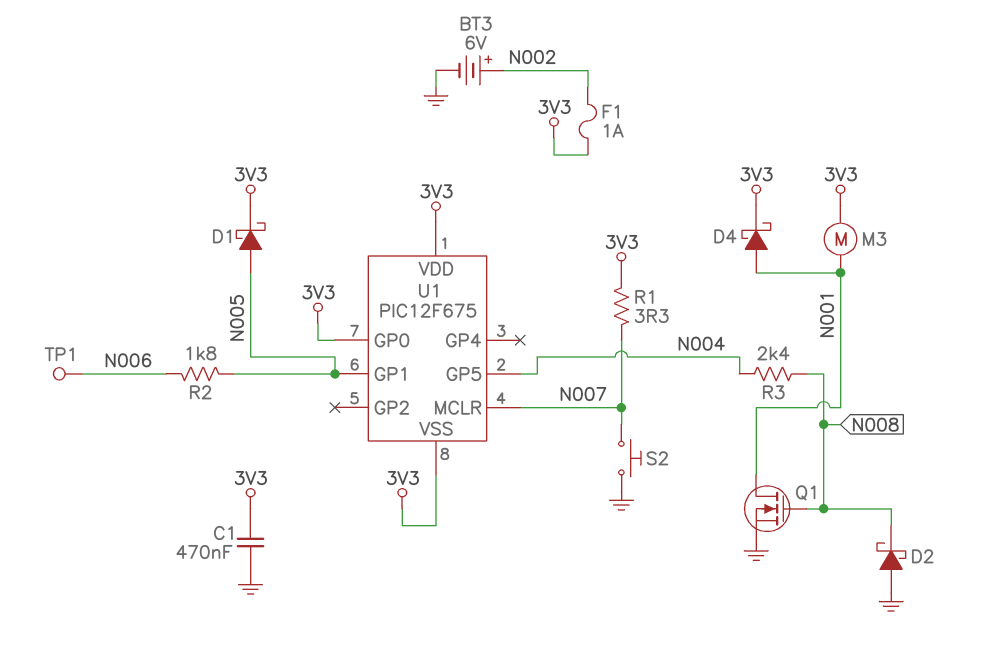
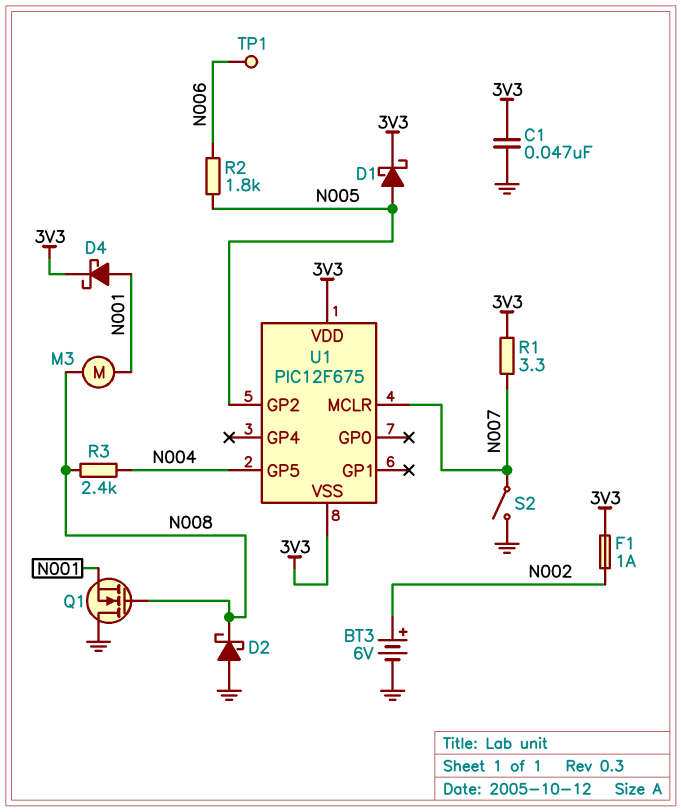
C1: 470nF (3V3, GND) -> 47nF (3V3, GND)
M3: motor (3V3, N001) -> motor (N001, N008)
Q1: NMOS (G N008, D N001, S GND) -> NMOS (G N008, D GND, S N001)
S2: button (GND, N007) -> switch (GND, N007)
U1 pin GP0: 3V3 -> none
U1 pin GP1: N005 -> none
U1 pin GP2: none -> N005

